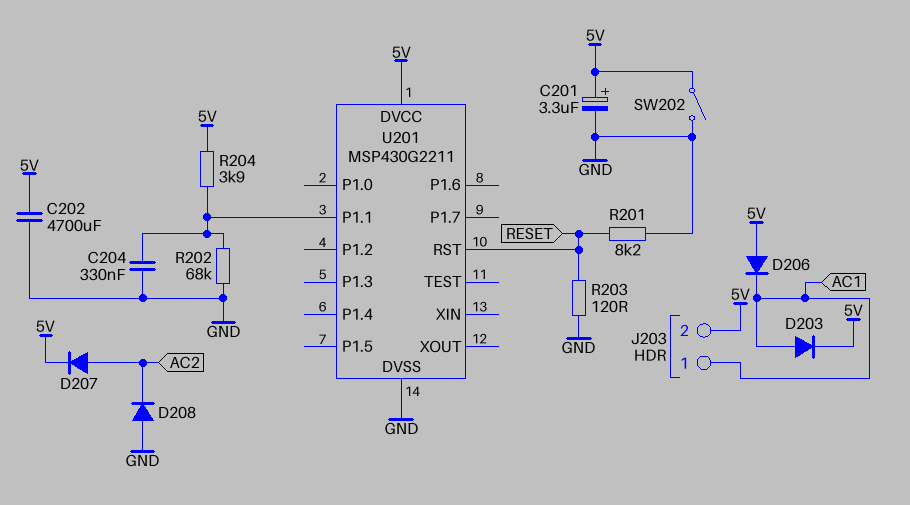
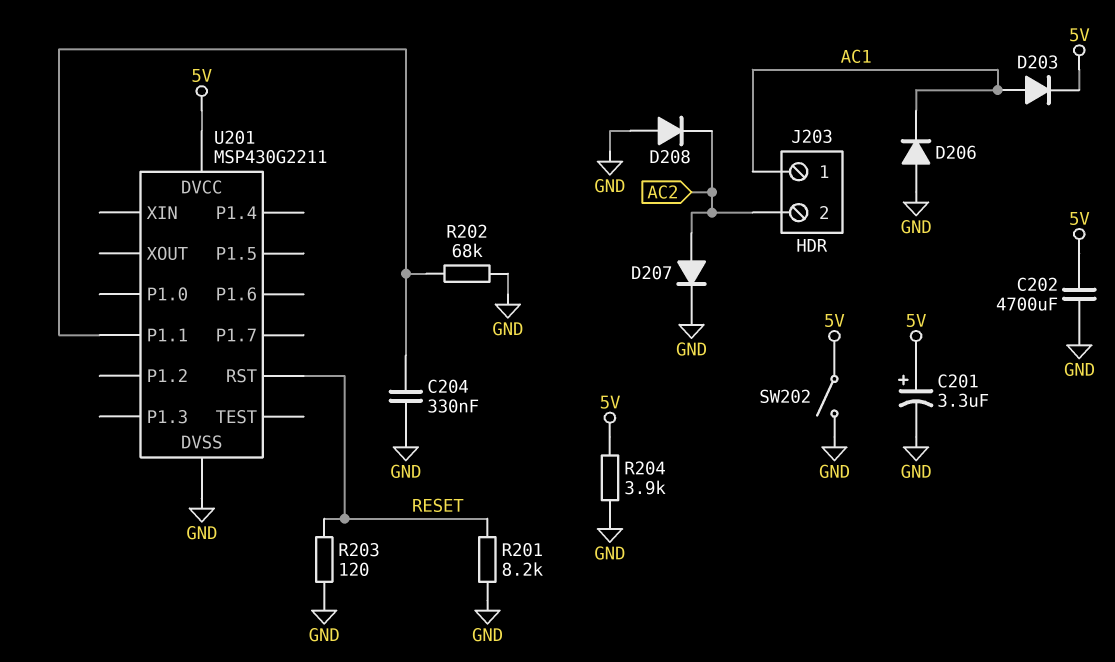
D206: diode (A 5V, K AC1) -> diode (A GND, K AC1)
D207: diode (A AC2, K 5V) -> diode (A AC2, K GND)
J203 pin 2: 5V -> AC2
R204: 3.9k (5V, U201/P1.1) -> 3.9k (5V, GND)

